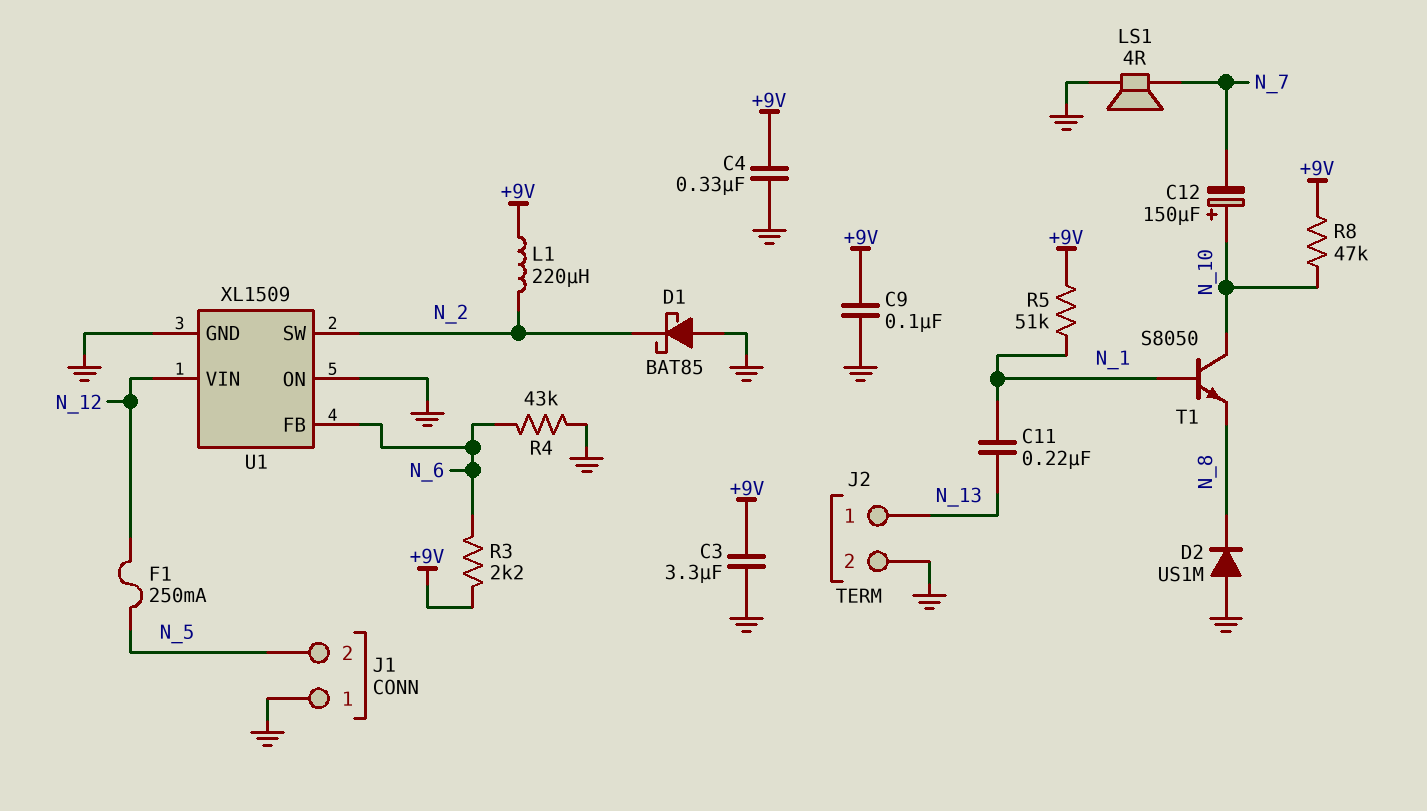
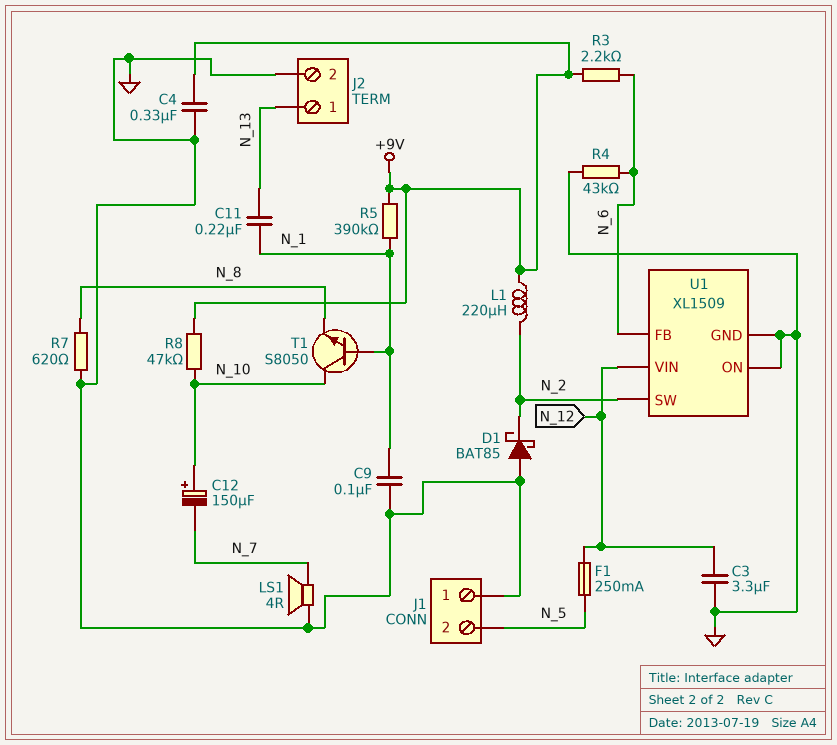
C3: 3.3uF (+9V, GND) -> 3.3uF (GND, N_12)
C9: 100nF (+9V, GND) -> 100nF (GND, N_1)
D2: diode US1M (A GND, K N_8) -> none
R5: 51k (+9V, N_1) -> 390k (+9V, N_1)
R7: none -> 620 (GND, N_8)

